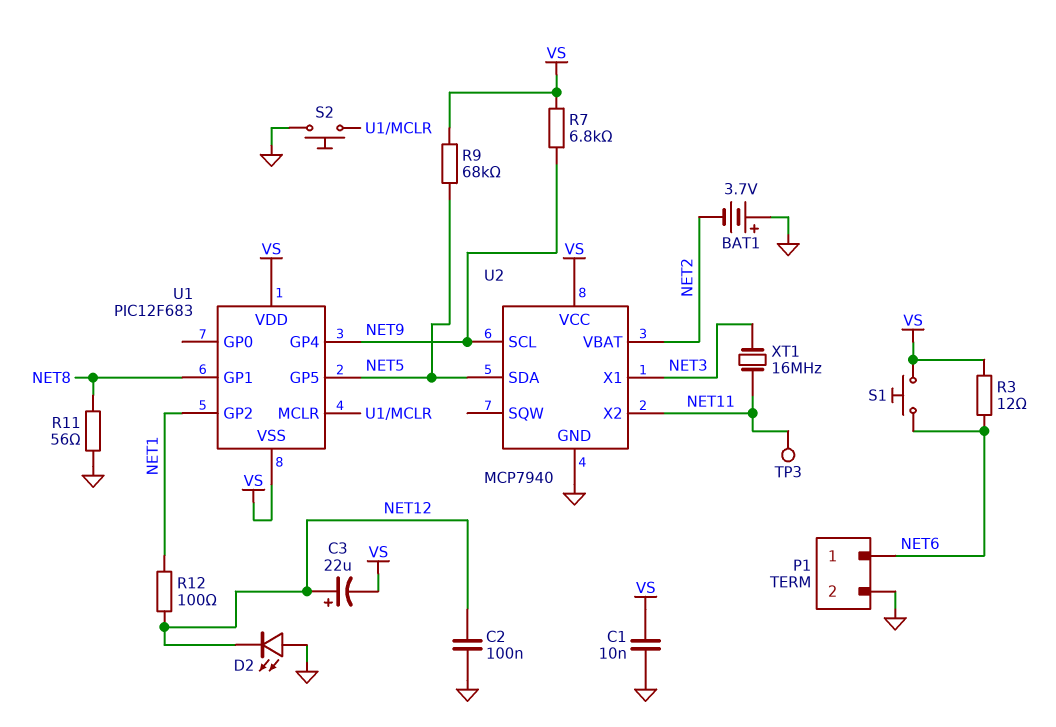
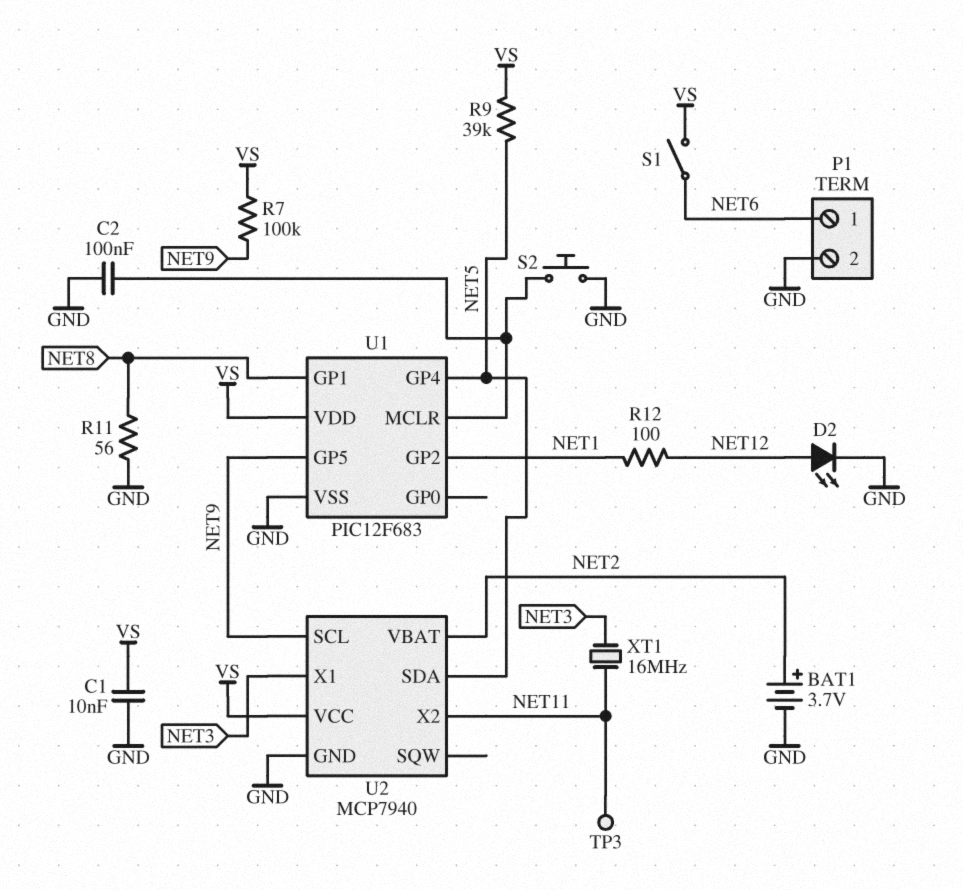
BAT1: 3.7V (plus GND, minus NET2) -> 3.7V (plus NET2, minus GND)
C2: 100nF (GND, NET12) -> 100nF (GND, U1/MCLR)
C3: 22uF (plus NET12, minus VS) -> none
D2: LED (A GND, K NET12) -> LED (A NET12, K GND)
R3: 12 (NET6, VS) -> none
R7: 6.8k (NET9, VS) -> 100k (NET9, VS)
R9: 68k (NET5, VS) -> 39k (NET5, VS)
S1: button (NET6, VS) -> switch (NET6, VS)
U1 pin GP4: NET9 -> NET5
U1 pin GP5: NET5 -> NET9
U1 pin VSS: VS -> GND

